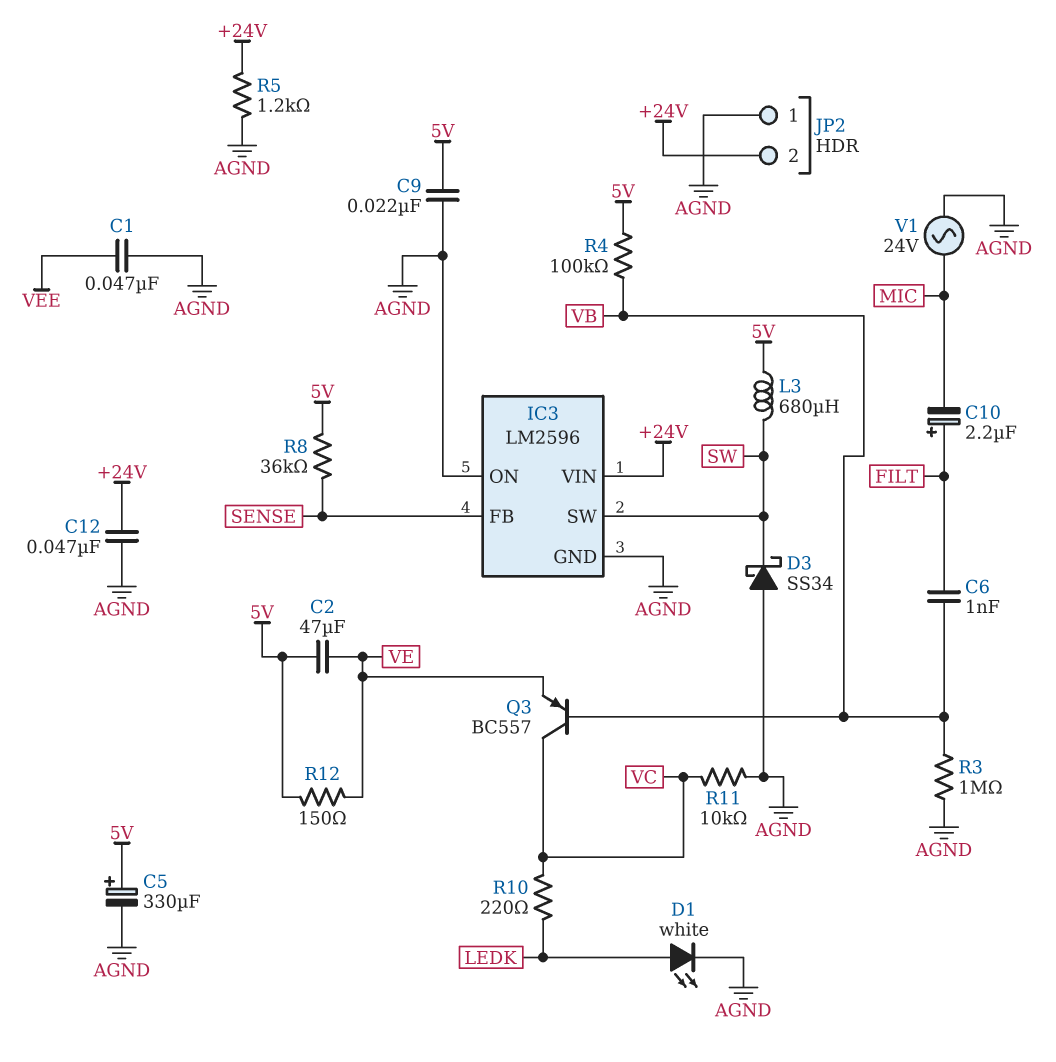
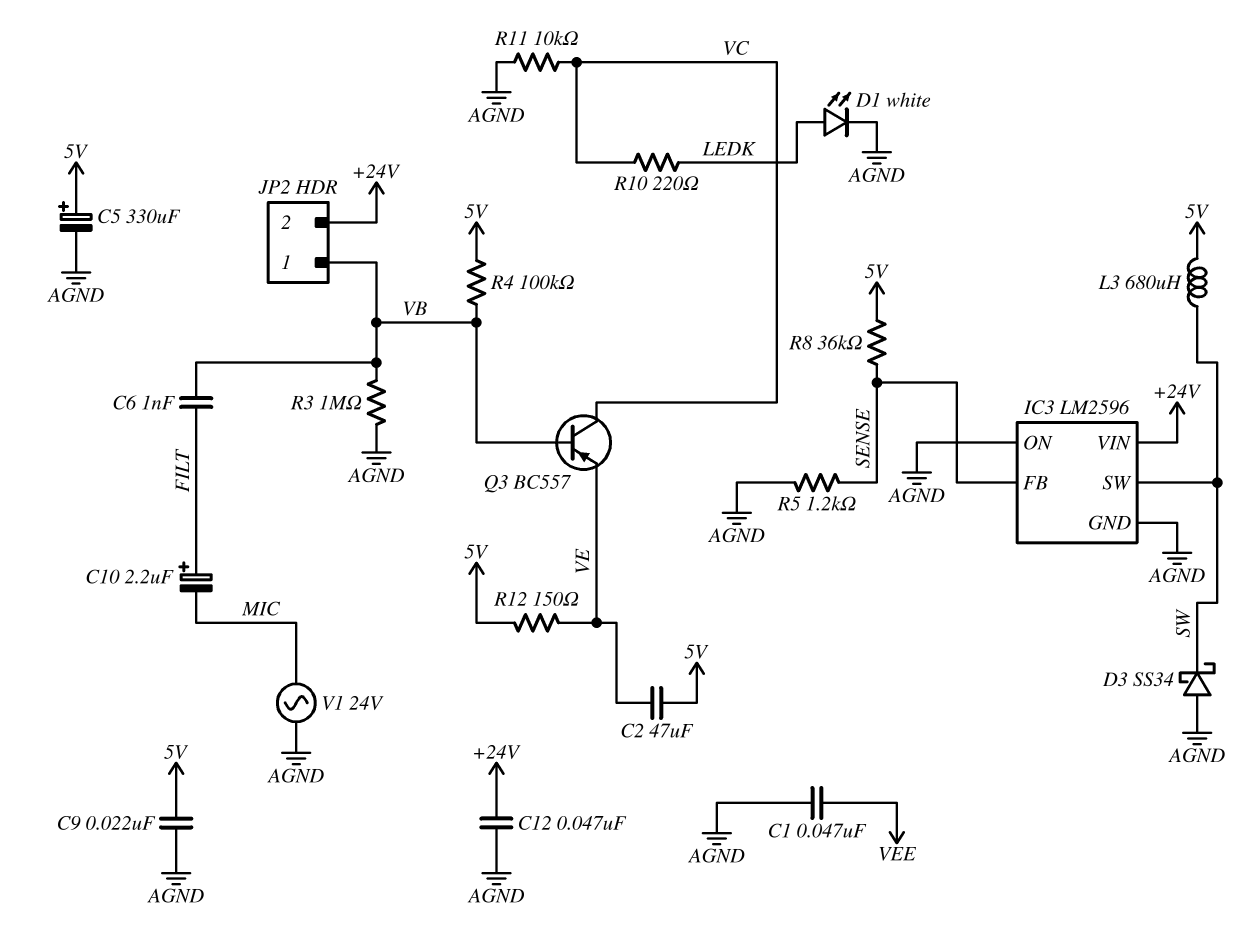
JP2 pin 1: AGND -> VB
R5: 1.2k (+24V, AGND) -> 1.2k (AGND, SENSE)

